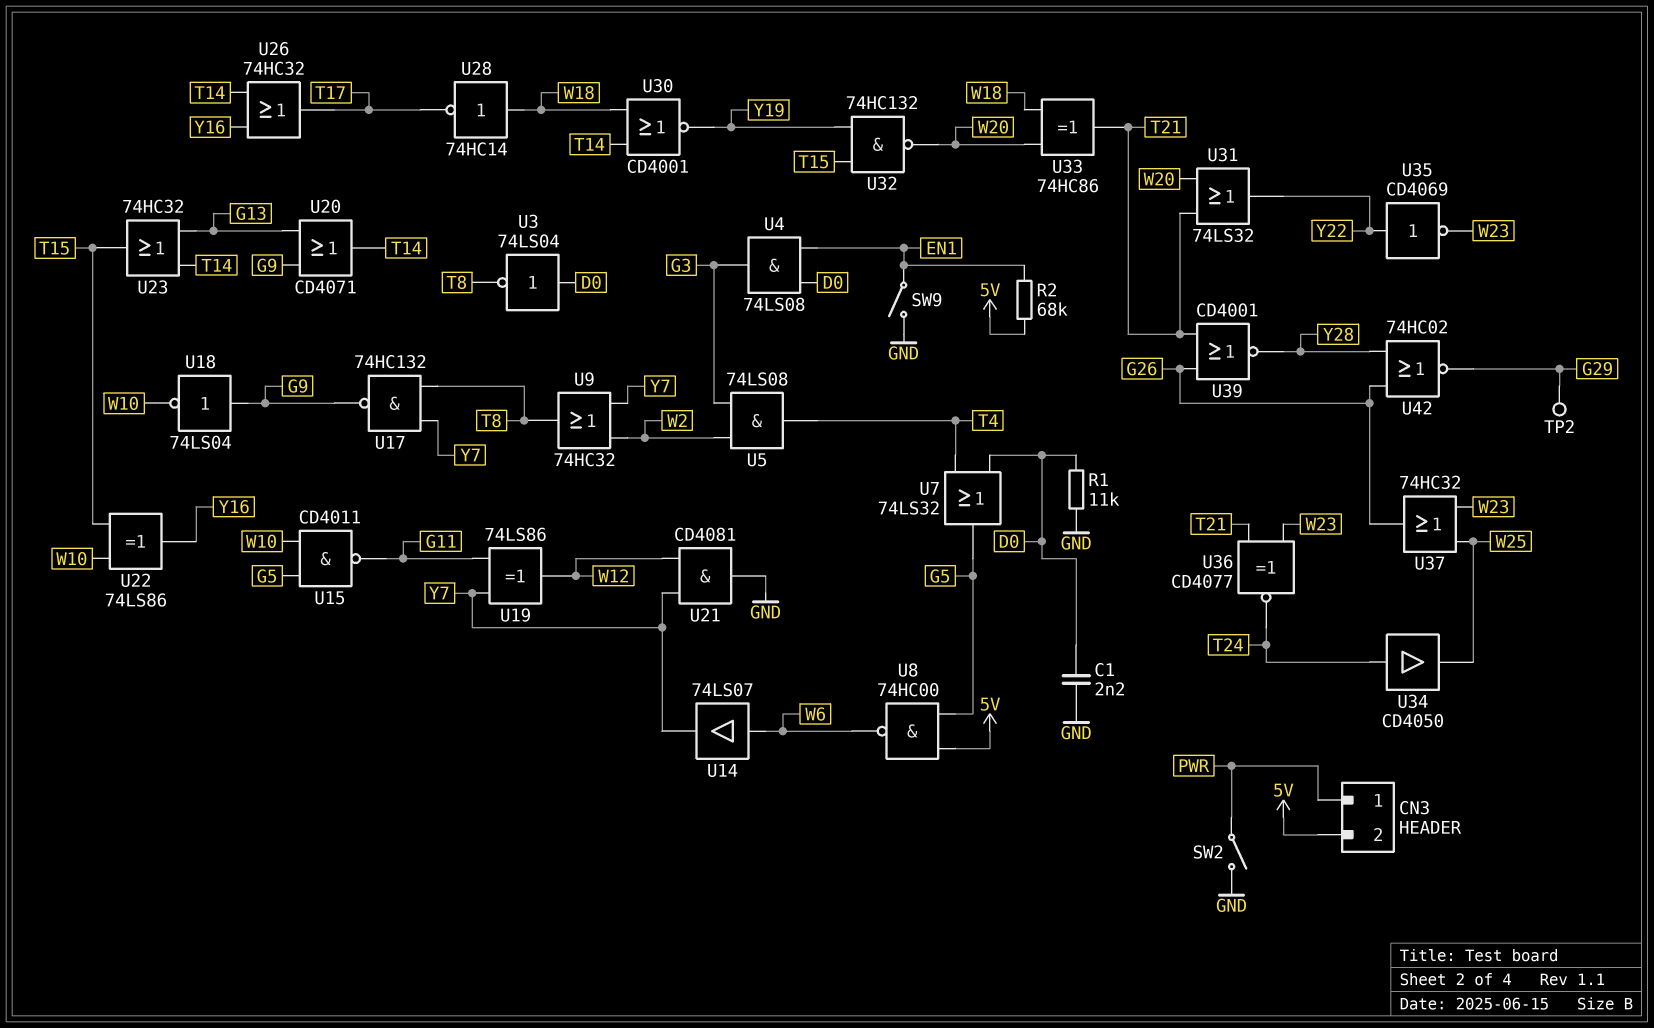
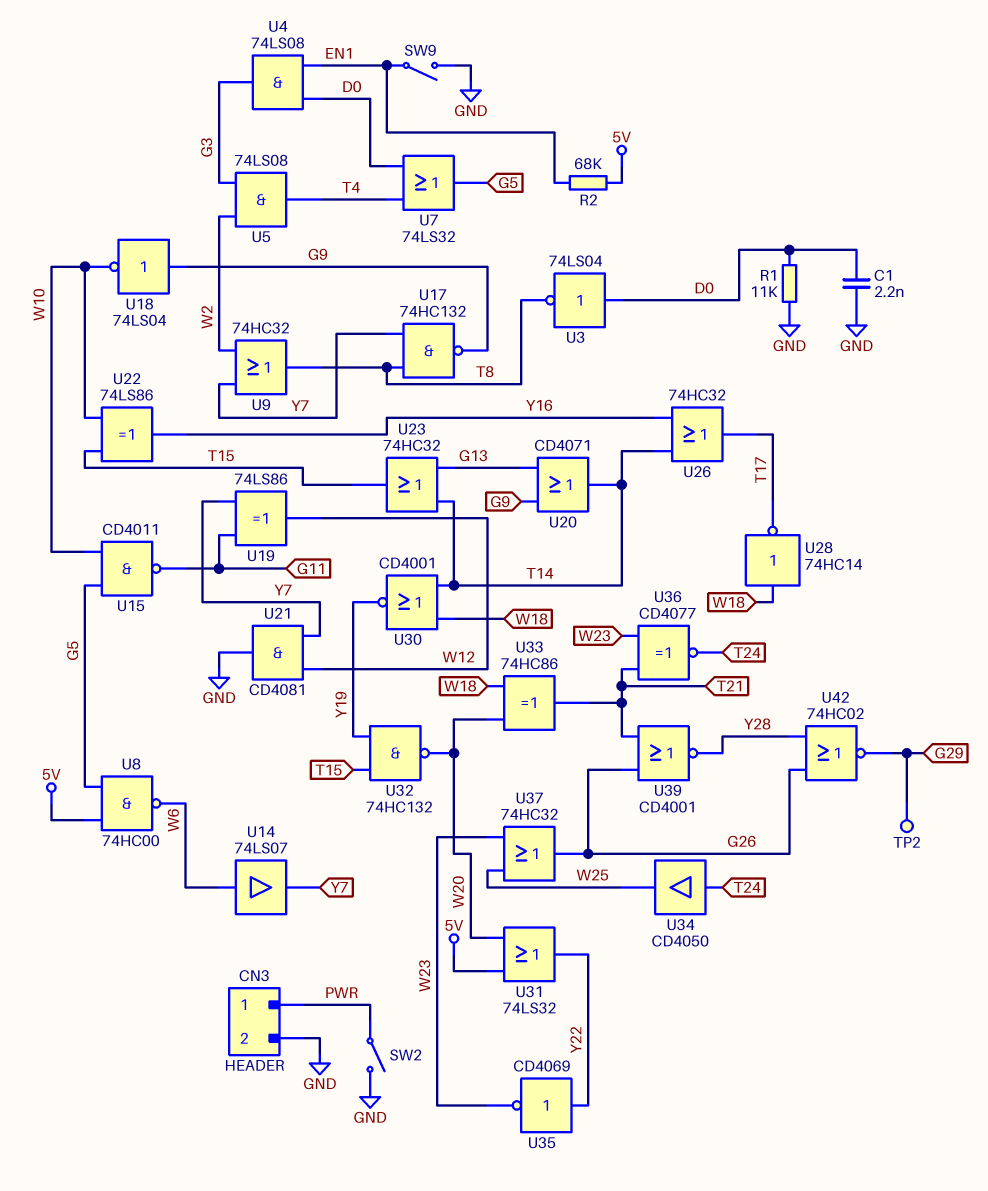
CN3 pin 2: 5V -> GND
U31: OR 74LS32 (in T21, in W20, out Y22) -> OR 74LS32 (in 5V, in W20, out Y22)

